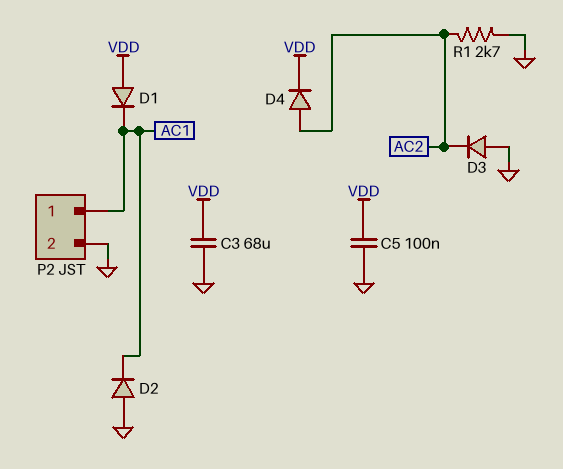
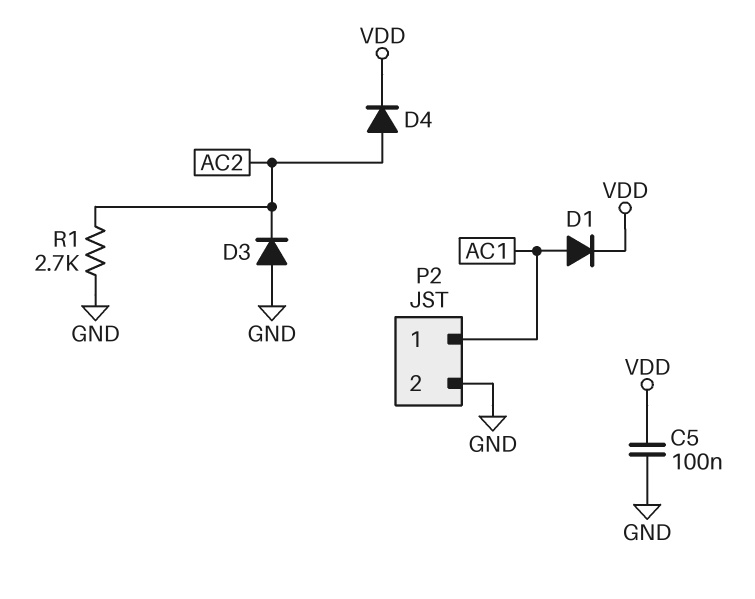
C3: 68uF (GND, VDD) -> none
D1: diode (A VDD, K AC1) -> diode (A AC1, K VDD)
D2: diode (A GND, K AC1) -> none

